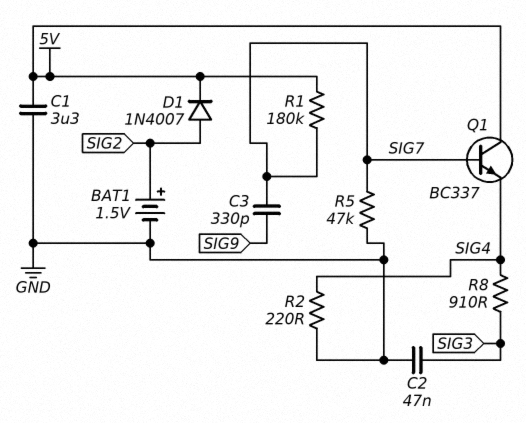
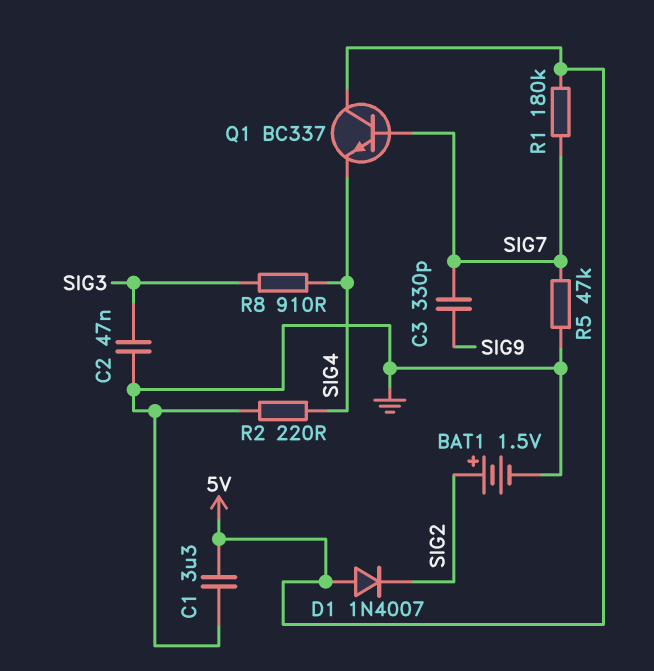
D1: diode 1N4007 (A SIG2, K 5V) -> diode 1N4007 (A 5V, K SIG2)

